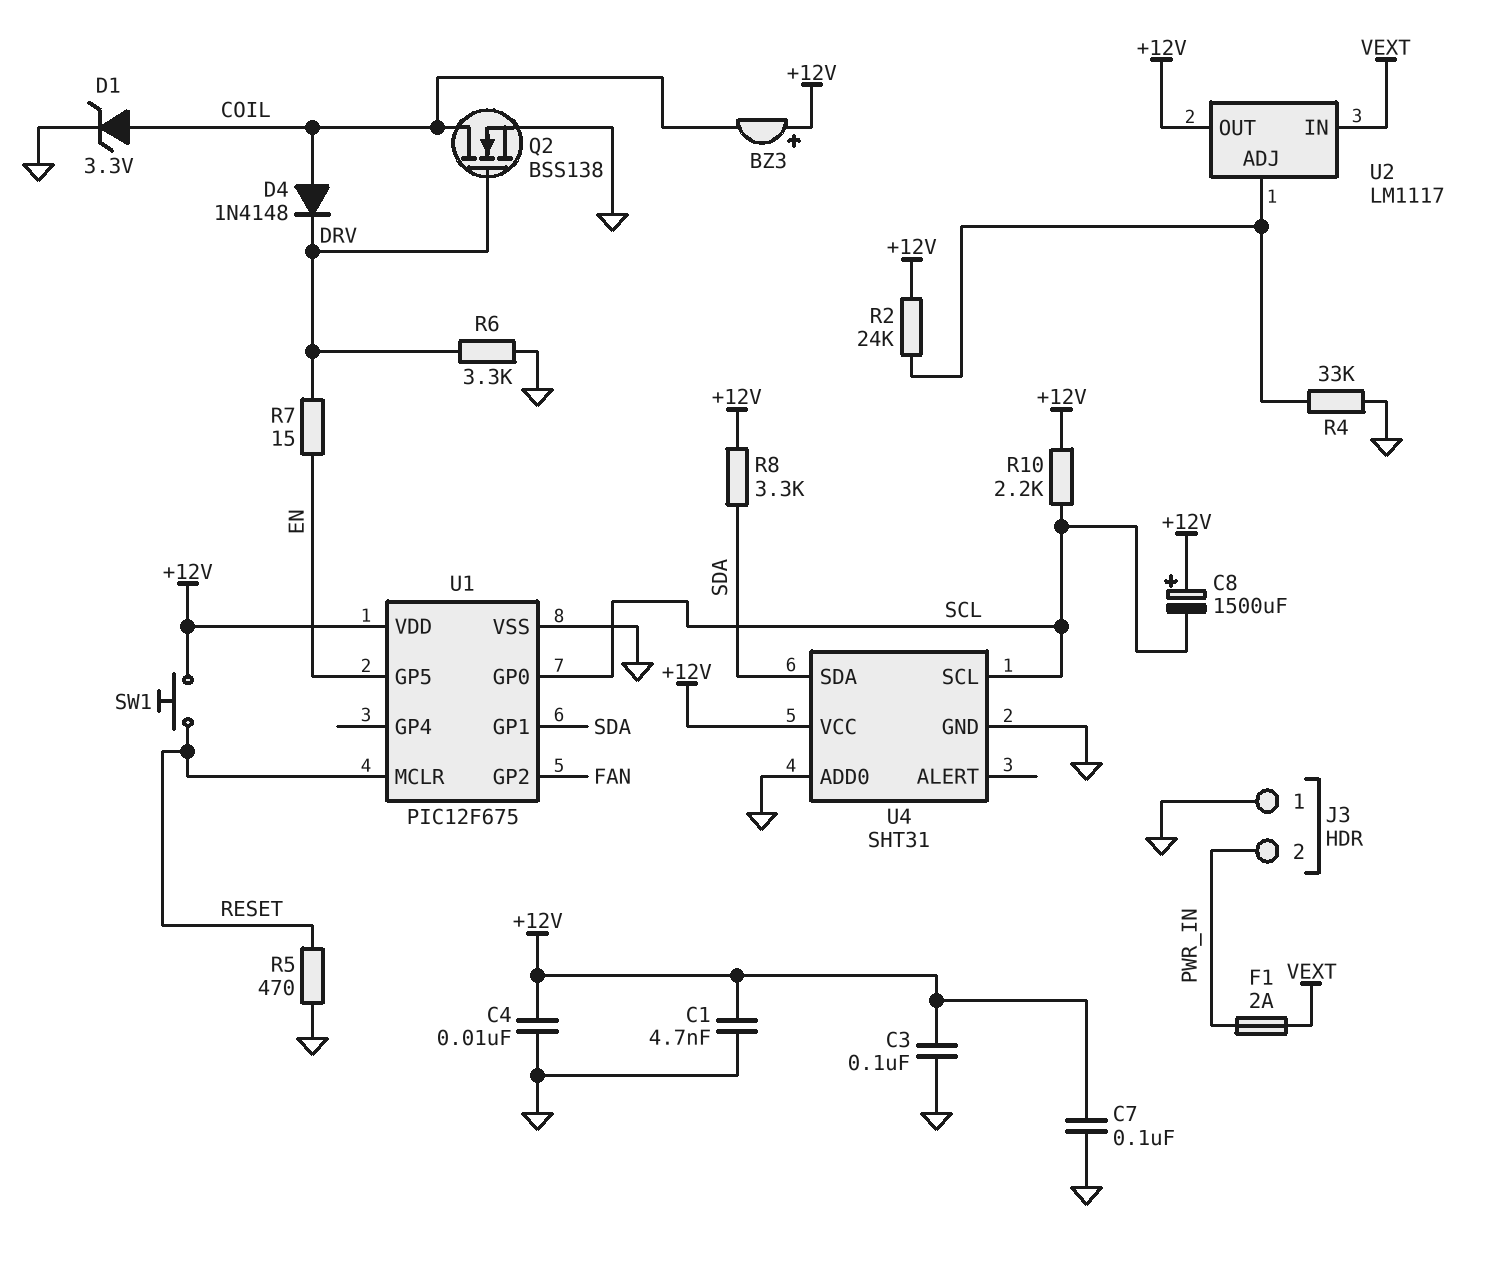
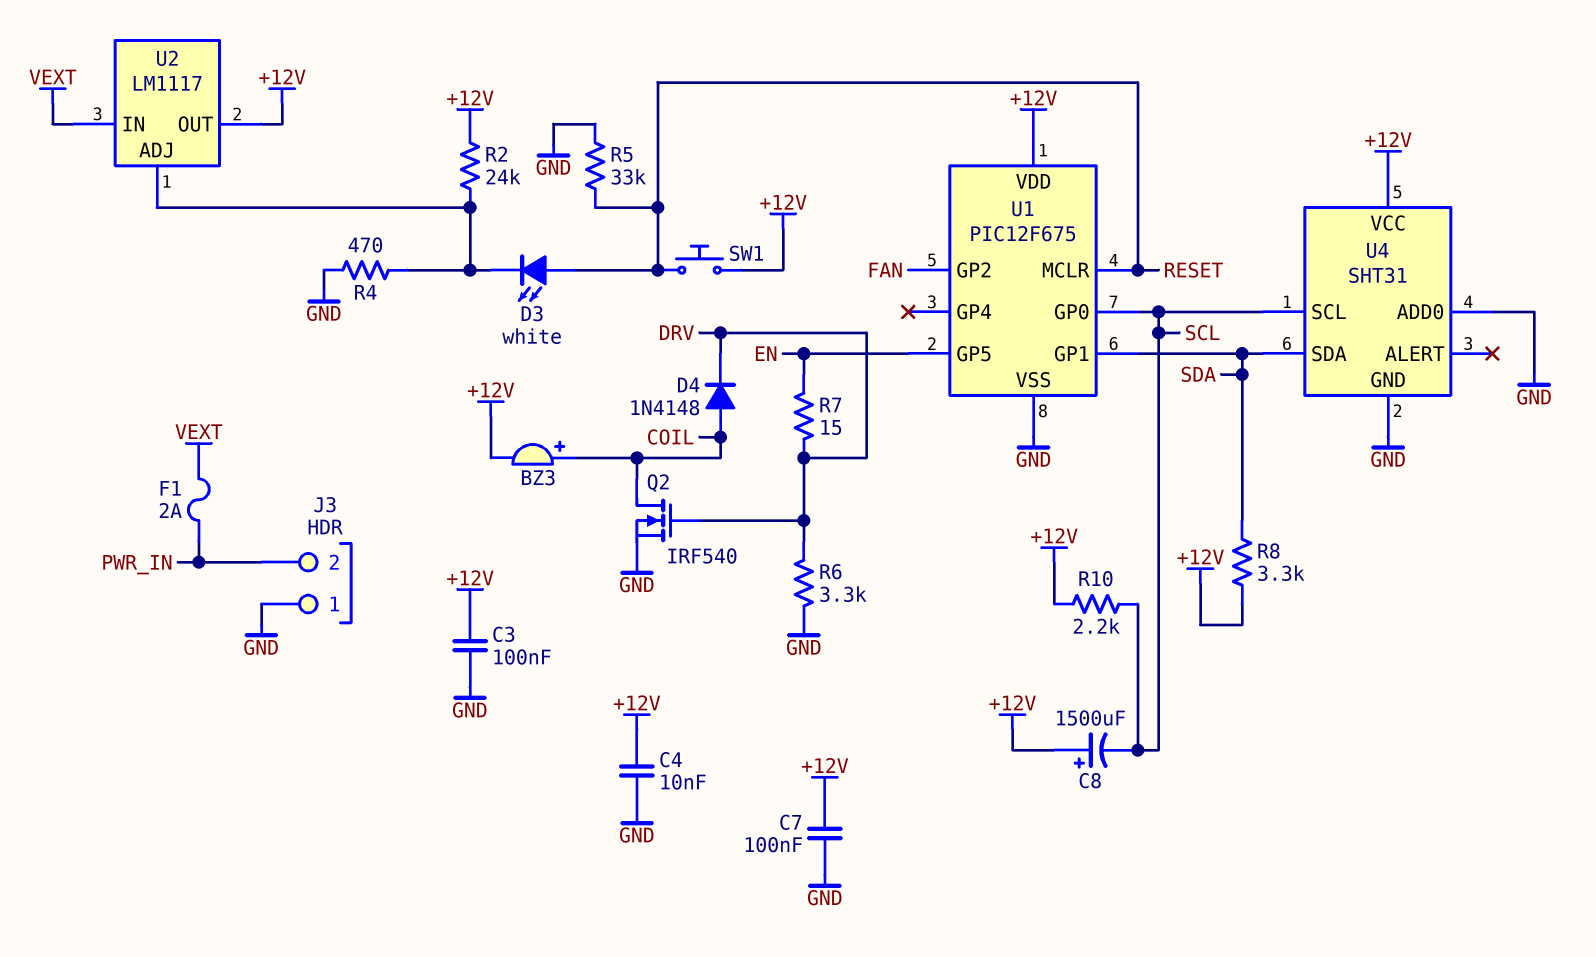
BZ3: buzzer (plus +12V, minus COIL) -> buzzer (plus COIL, minus +12V)
C1: 4.7nF (+12V, GND) -> none
D1: zener 3.3V (A COIL, K GND) -> none
D3: none -> LED white (A RESET, K U2/ADJ)
Q2: NMOS BSS138 (G DRV, D COIL, S GND) -> NMOS IRF540 (G DRV, D COIL, S GND)
R4: 33k (GND, U2/ADJ) -> 470 (GND, U2/ADJ)
R5: 470 (GND, RESET) -> 33k (GND, RESET)

